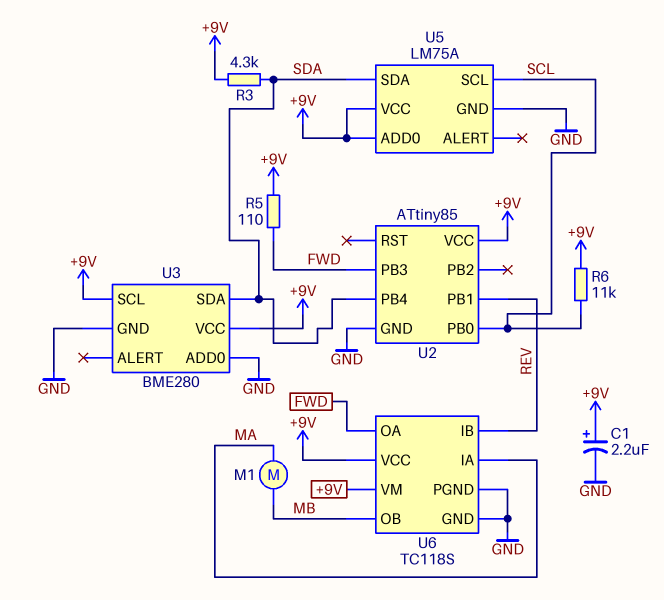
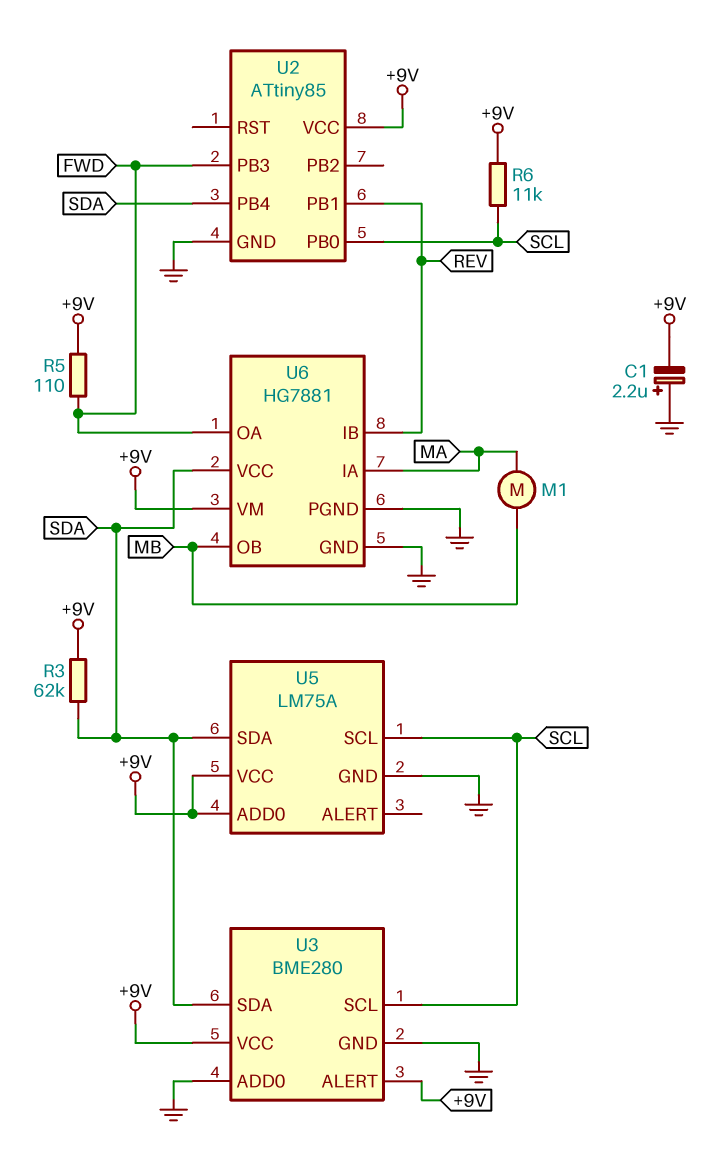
C1: 2.2uF (plus +9V, minus GND) -> 2.2uF (plus GND, minus +9V)
R3: 4.3k (+9V, SDA) -> 62k (+9V, SDA)
U3 pin ALERT: none -> +9V
U3 pin SCL: +9V -> SCL
U6: TC118S -> HG7881
U6 pin VCC: +9V -> SDA

